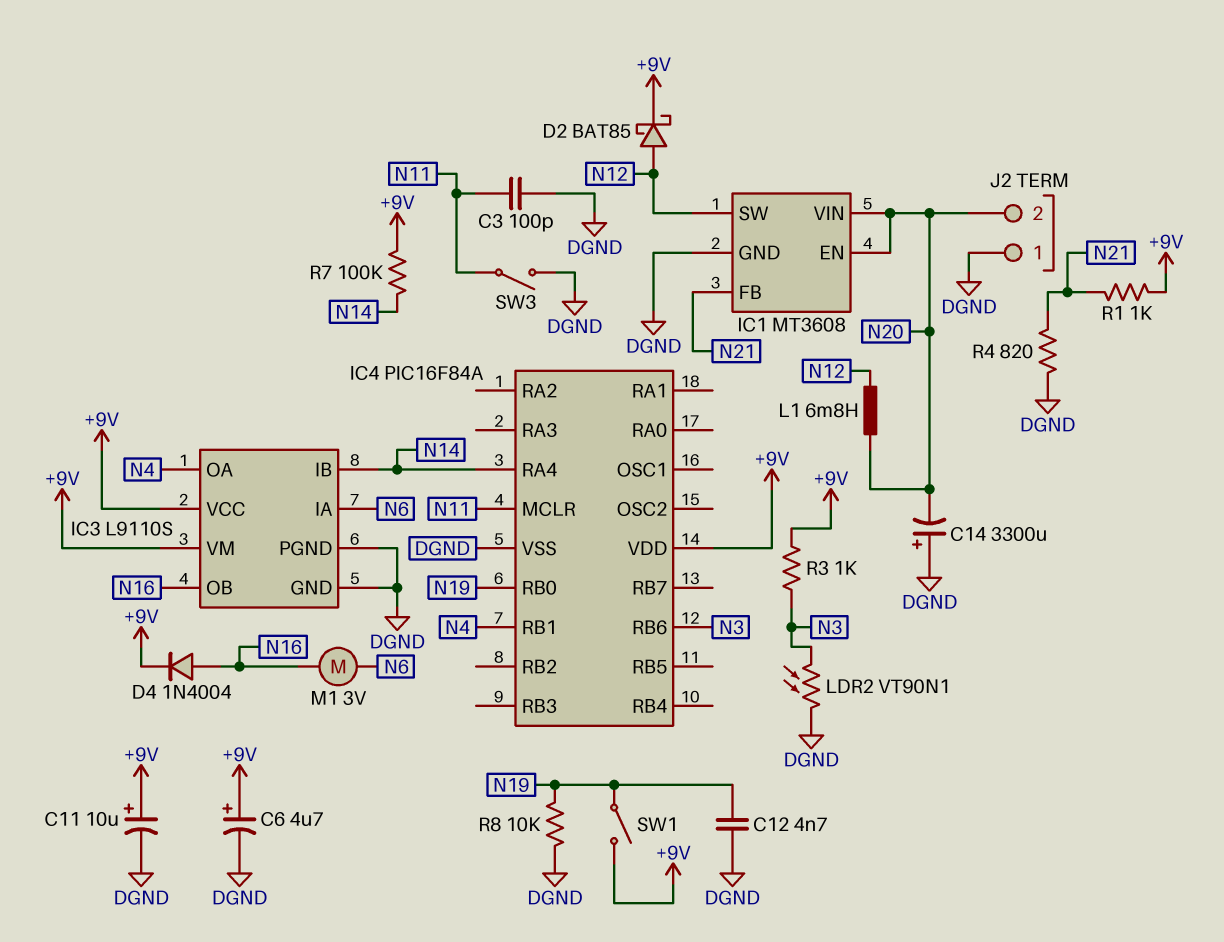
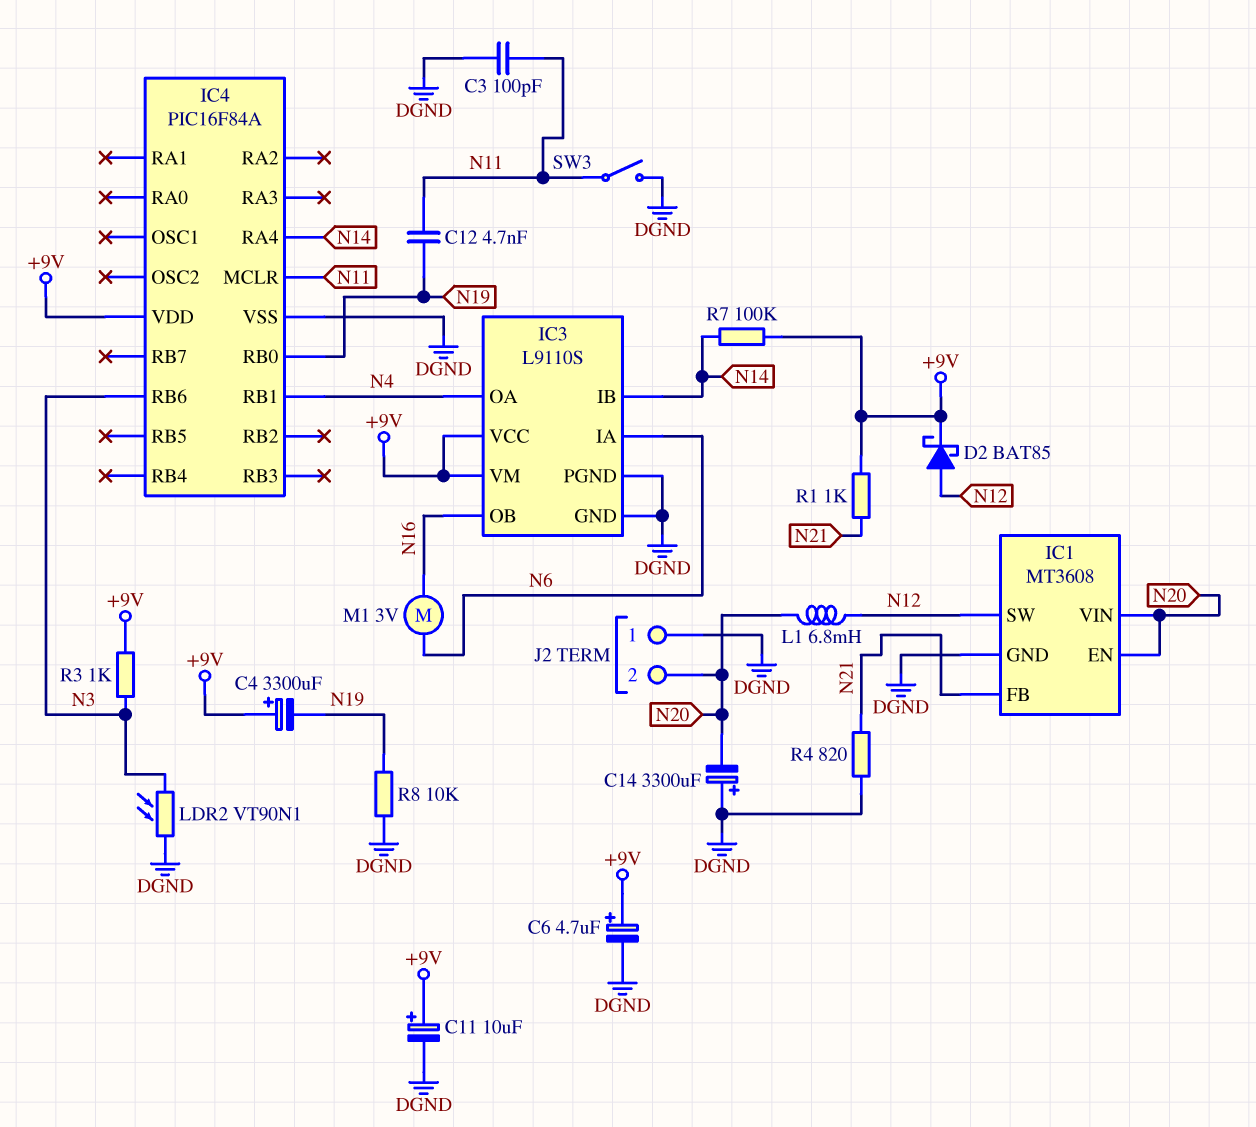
C4: none -> 3300uF (plus +9V, minus N19)
C12: 4.7nF (DGND, N19) -> 4.7nF (N11, N19)
D4: diode 1N4004 (A N16, K +9V) -> none
SW1: switch (+9V, N19) -> none

